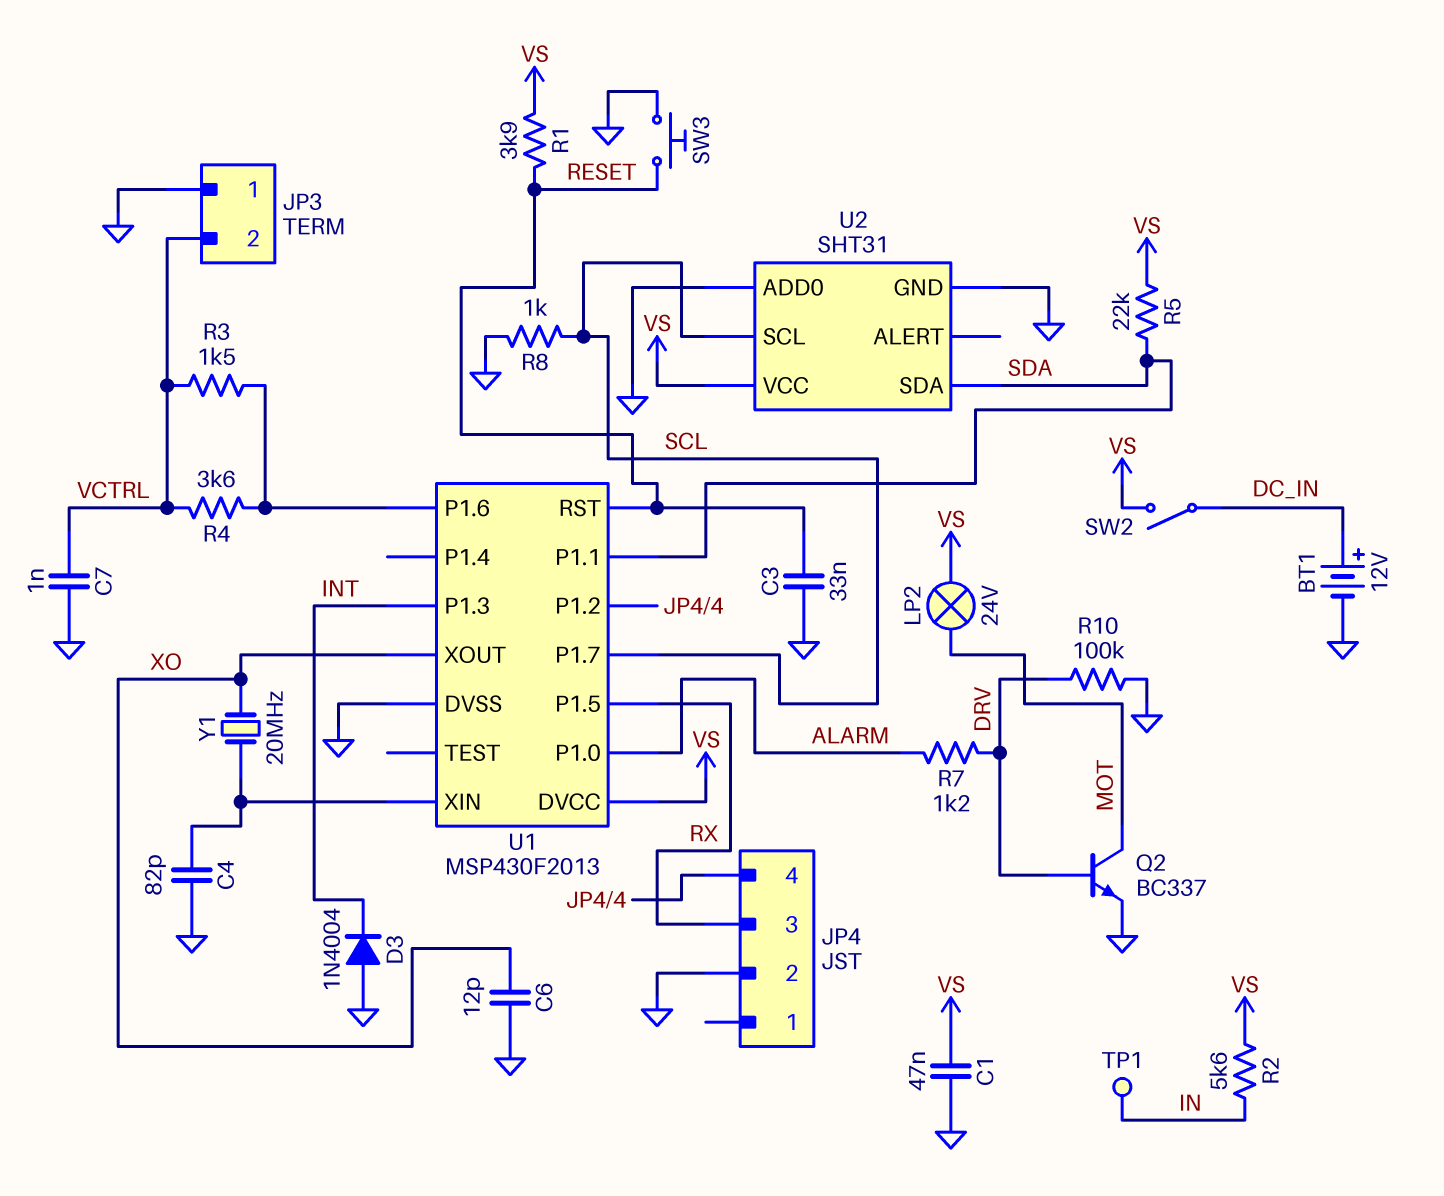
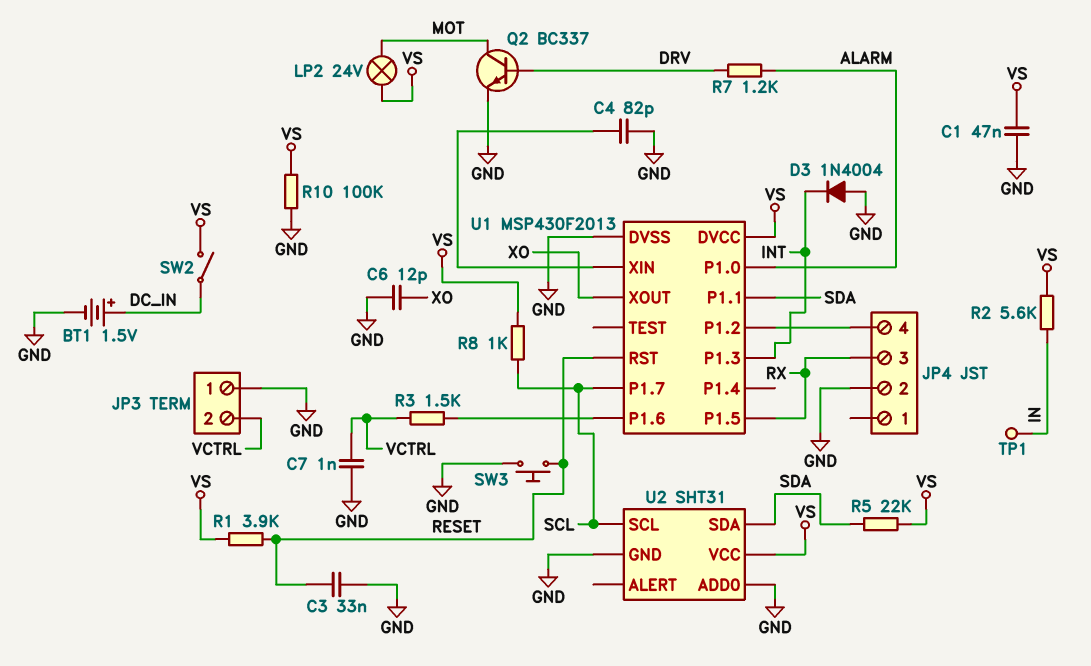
BT1: 12V (plus DC_IN, minus GND) -> 1.5V (plus DC_IN, minus GND)
R4: 3.6k (U1/P1.6, VCTRL) -> none
R8: 1k (GND, SCL) -> 1k (SCL, VS)
R10: 100k (DRV, GND) -> 100k (GND, VS)
Y1: 20MHz (U1/XIN, XO) -> none

